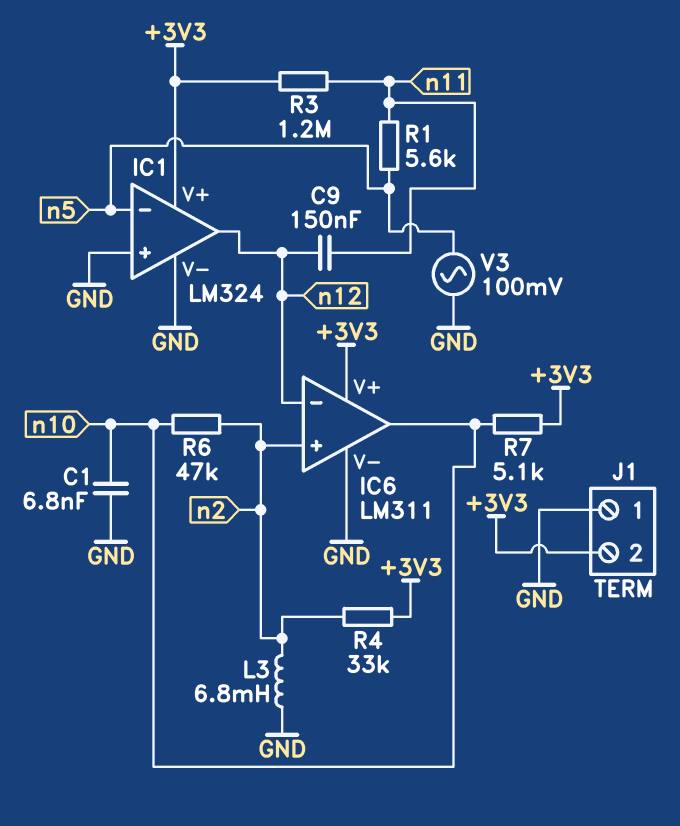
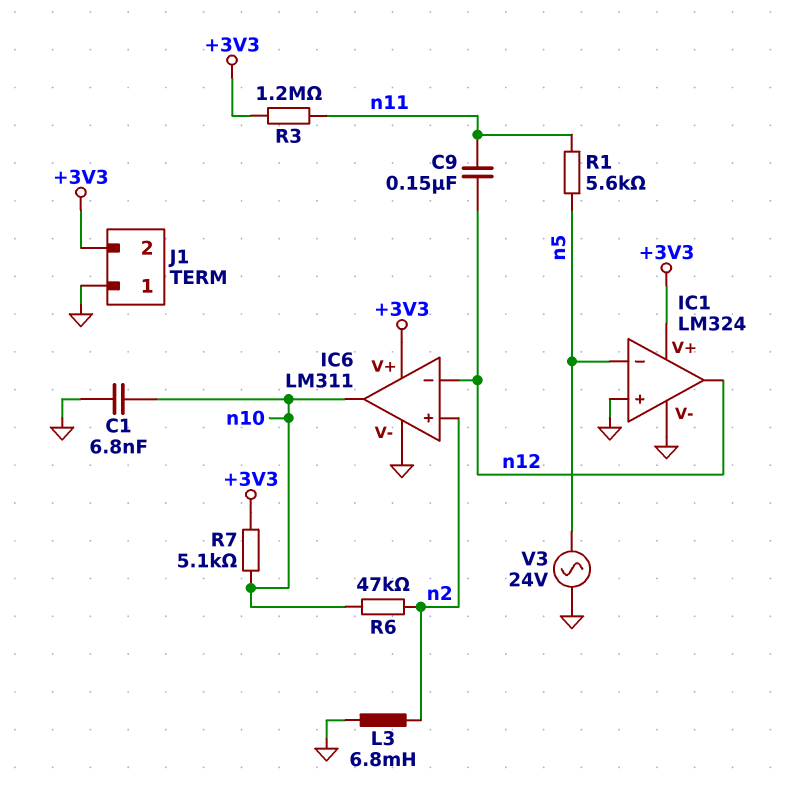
R4: 33k (+3V3, n2) -> none
V3: AC 100mV (GND, n5) -> AC 24V (GND, n5)

